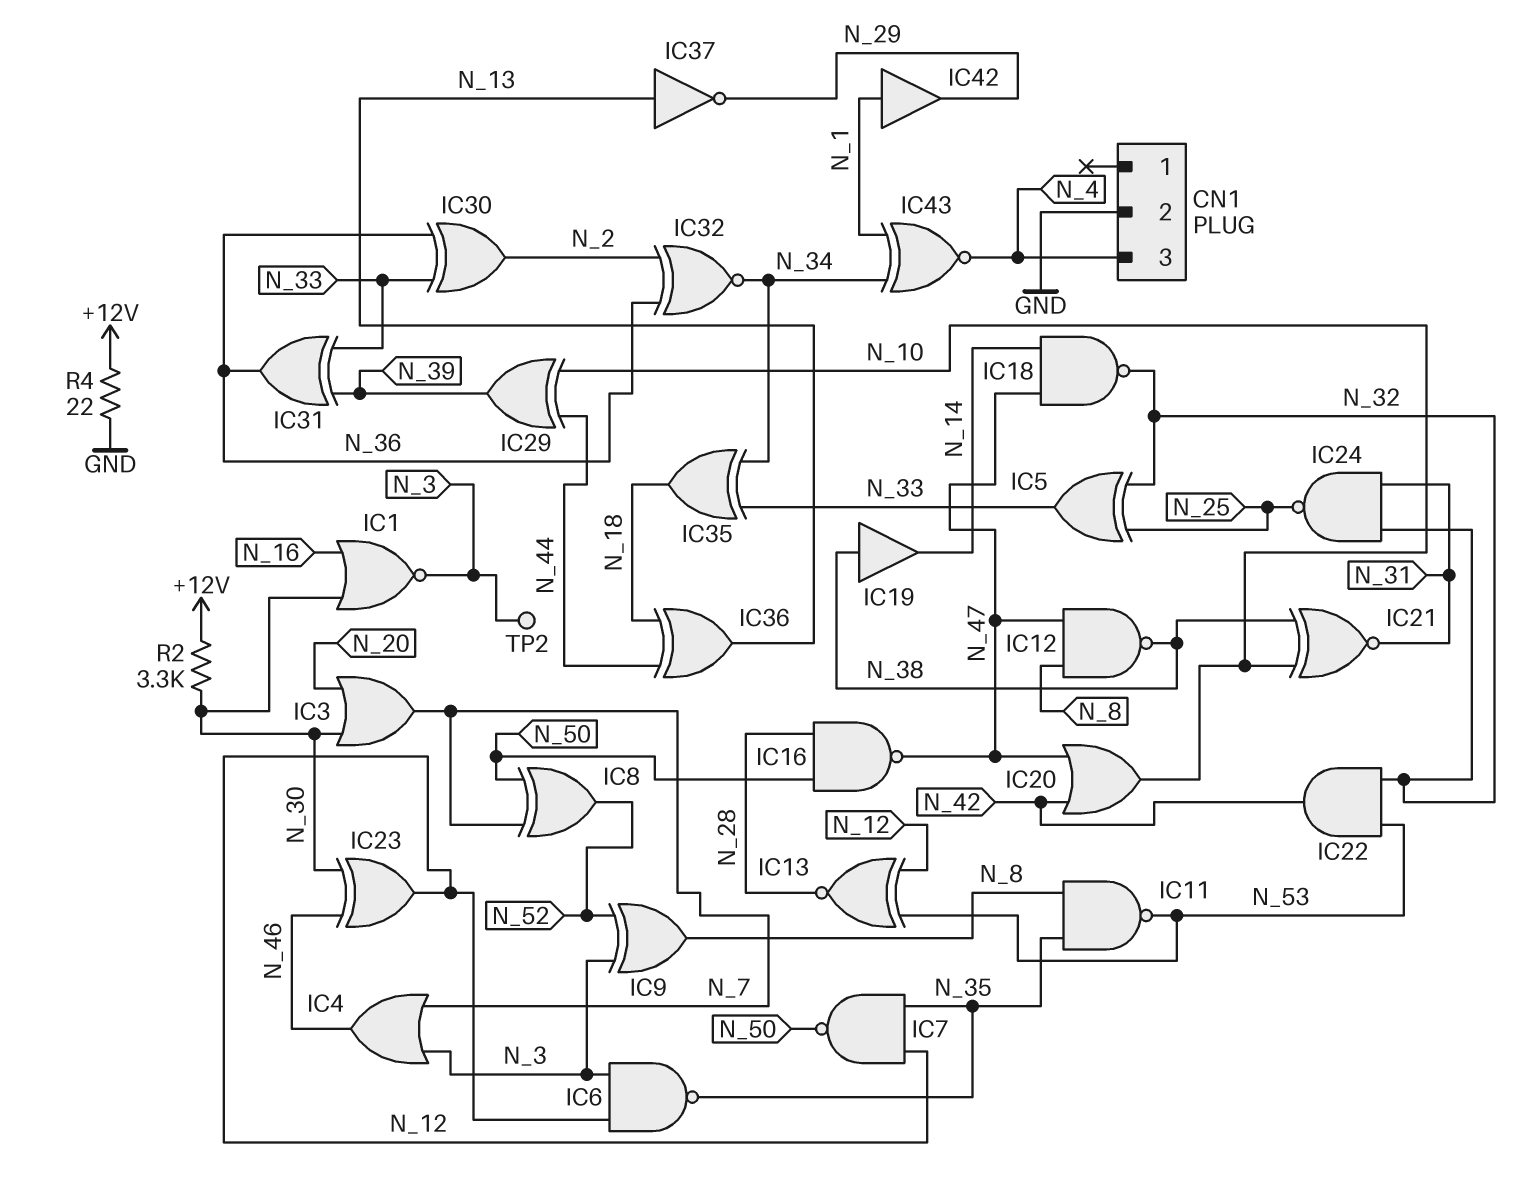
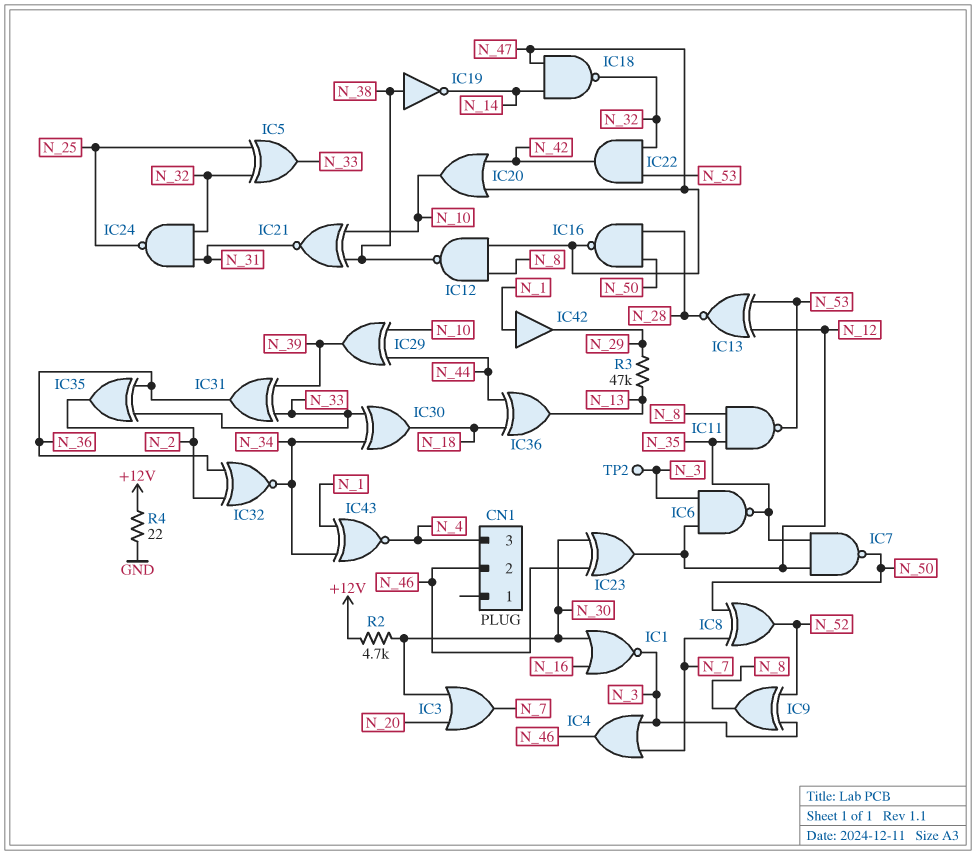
CN1 pin 2: GND -> N_46
IC19: buffer (in N_38, out N_14) -> NOT (in N_38, out N_14)
IC30: XOR (in N_33, in N_36, out N_2) -> XOR (in N_33, in N_34, out N_18)
IC35: XOR (in N_33, in N_34, out N_18) -> XOR (in N_33, in N_36, out N_2)
IC37: NOT (in N_13, out N_29) -> none
R2: 3.3k (+12V, N_30) -> 4.7k (+12V, N_30)
R3: none -> 47k (N_13, N_29)

